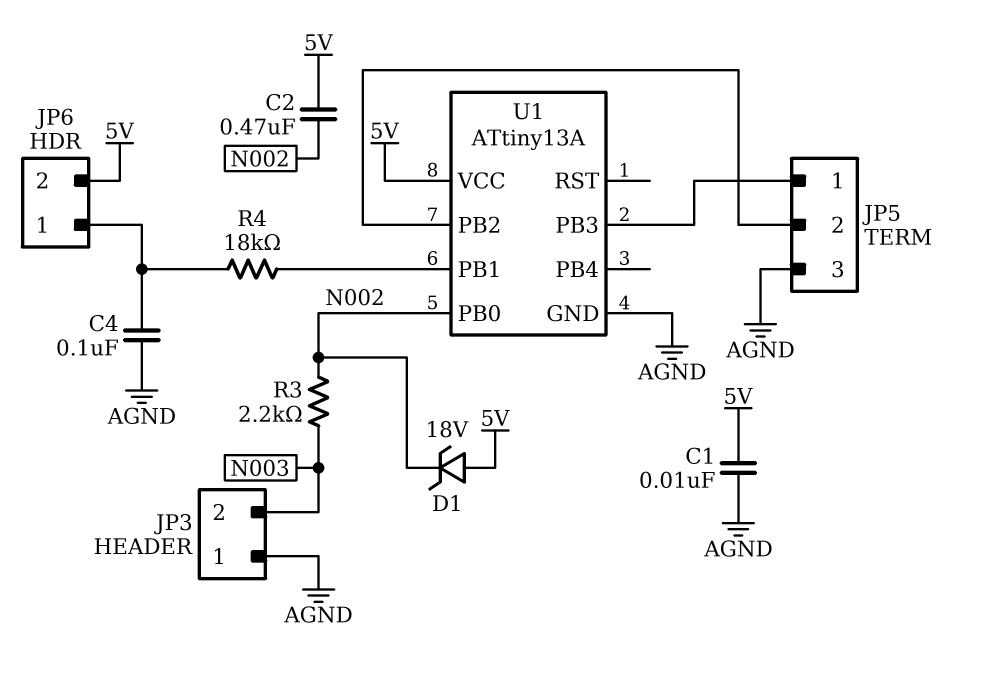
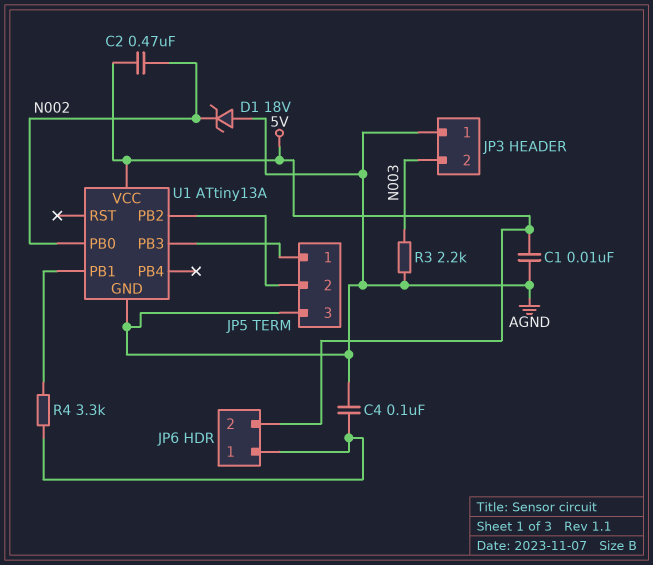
D1: zener 18V (A 5V, K N002) -> zener 18V (A AGND, K N002)
R3: 2.2k (N002, N003) -> 2.2k (AGND, N003)
R4: 18k (JP6/1, U1/PB1) -> 3.3k (JP6/1, U1/PB1)

